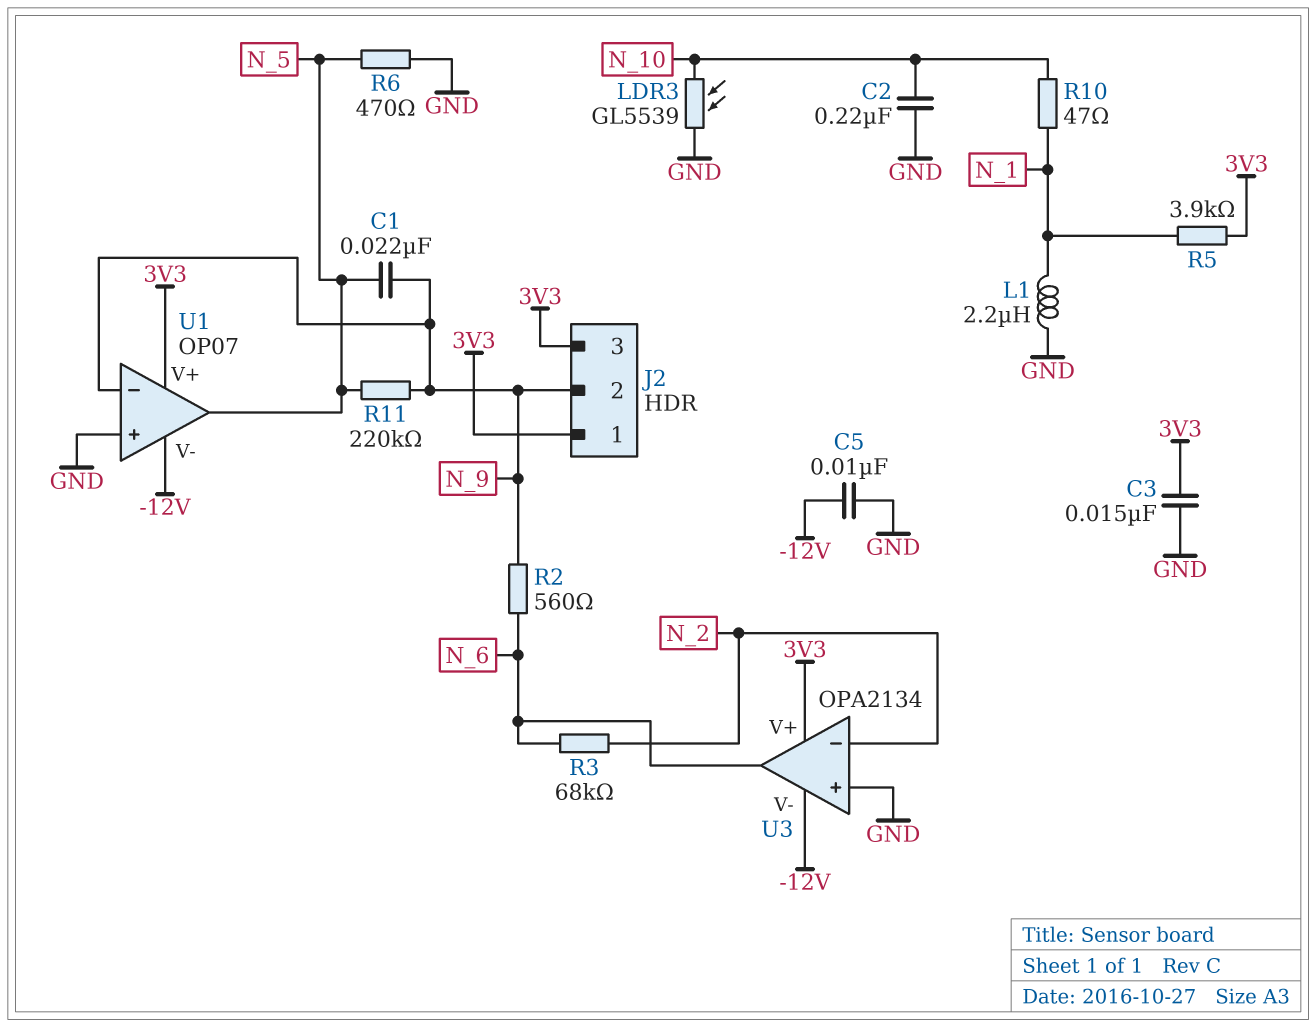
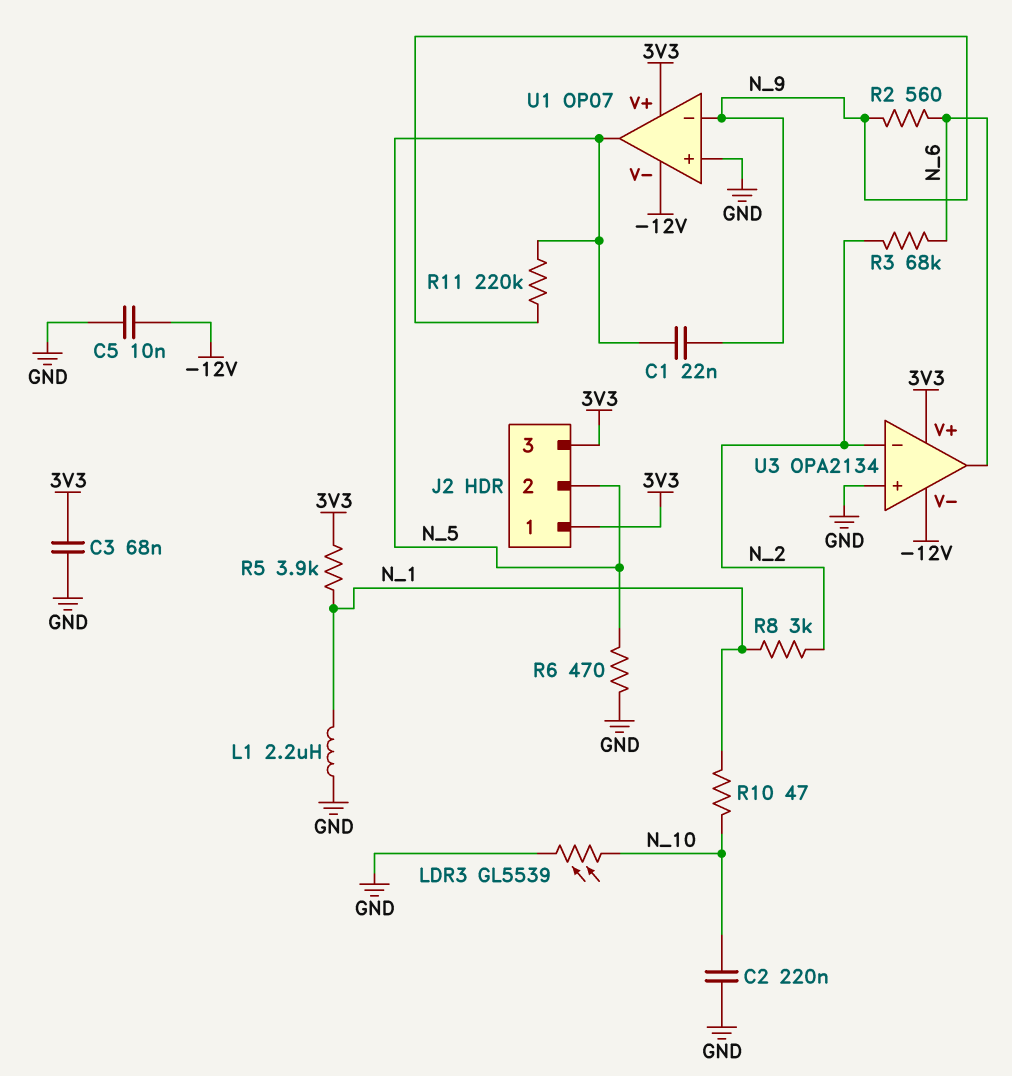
C3: 15nF (3V3, GND) -> 68nF (3V3, GND)
J2 pin 2: N_9 -> N_5
R8: none -> 3k (N_1, N_2)

